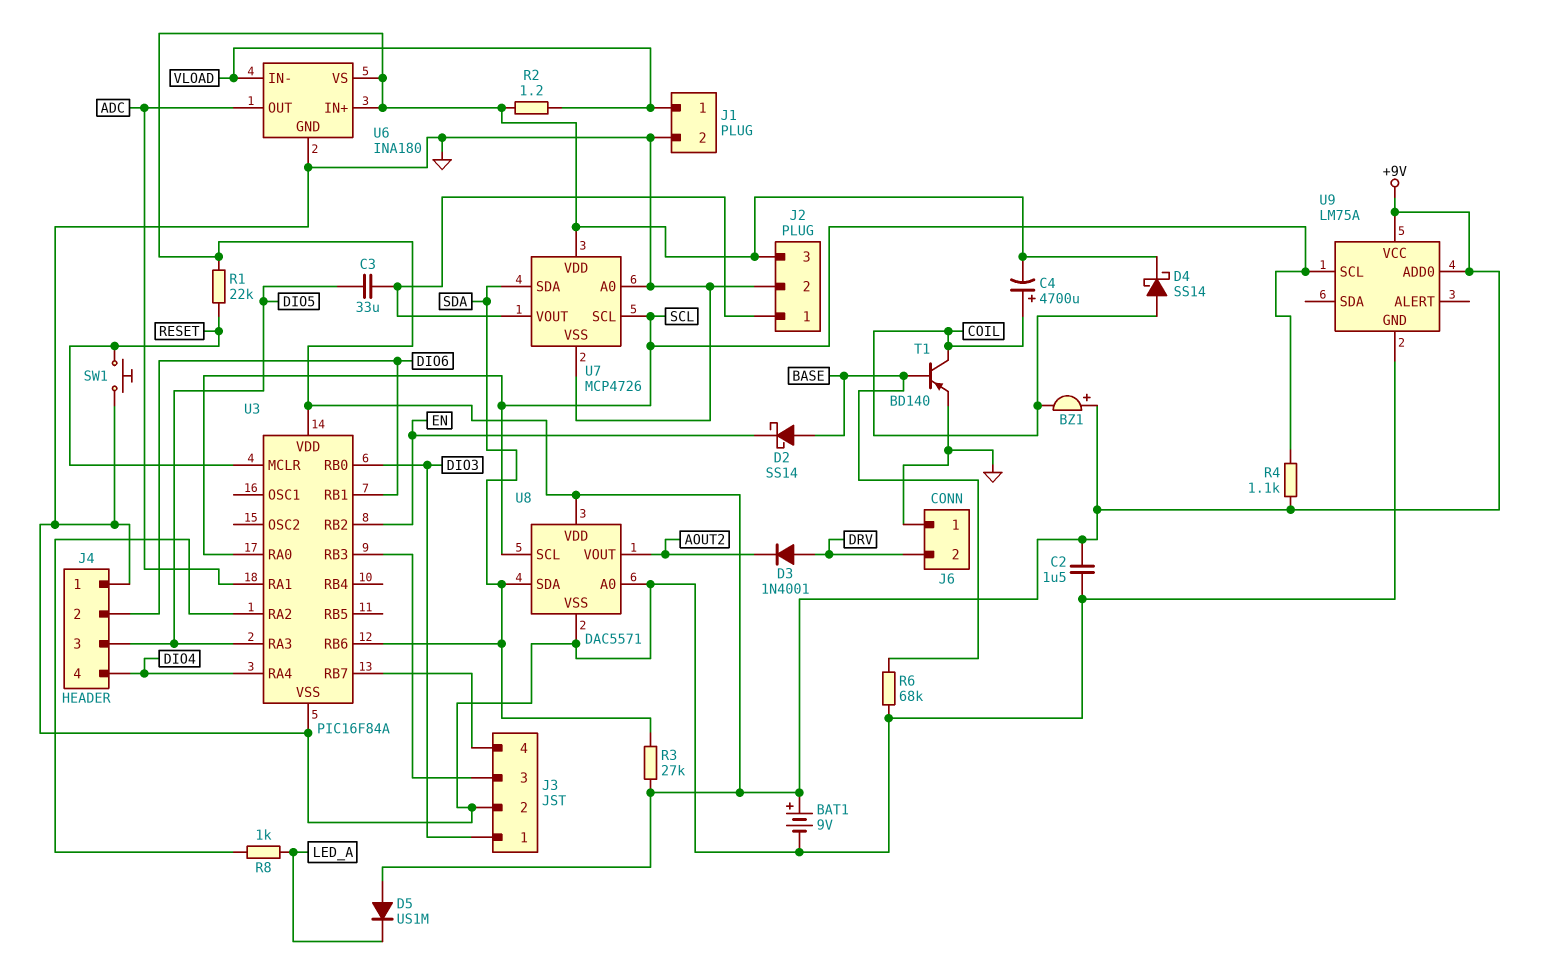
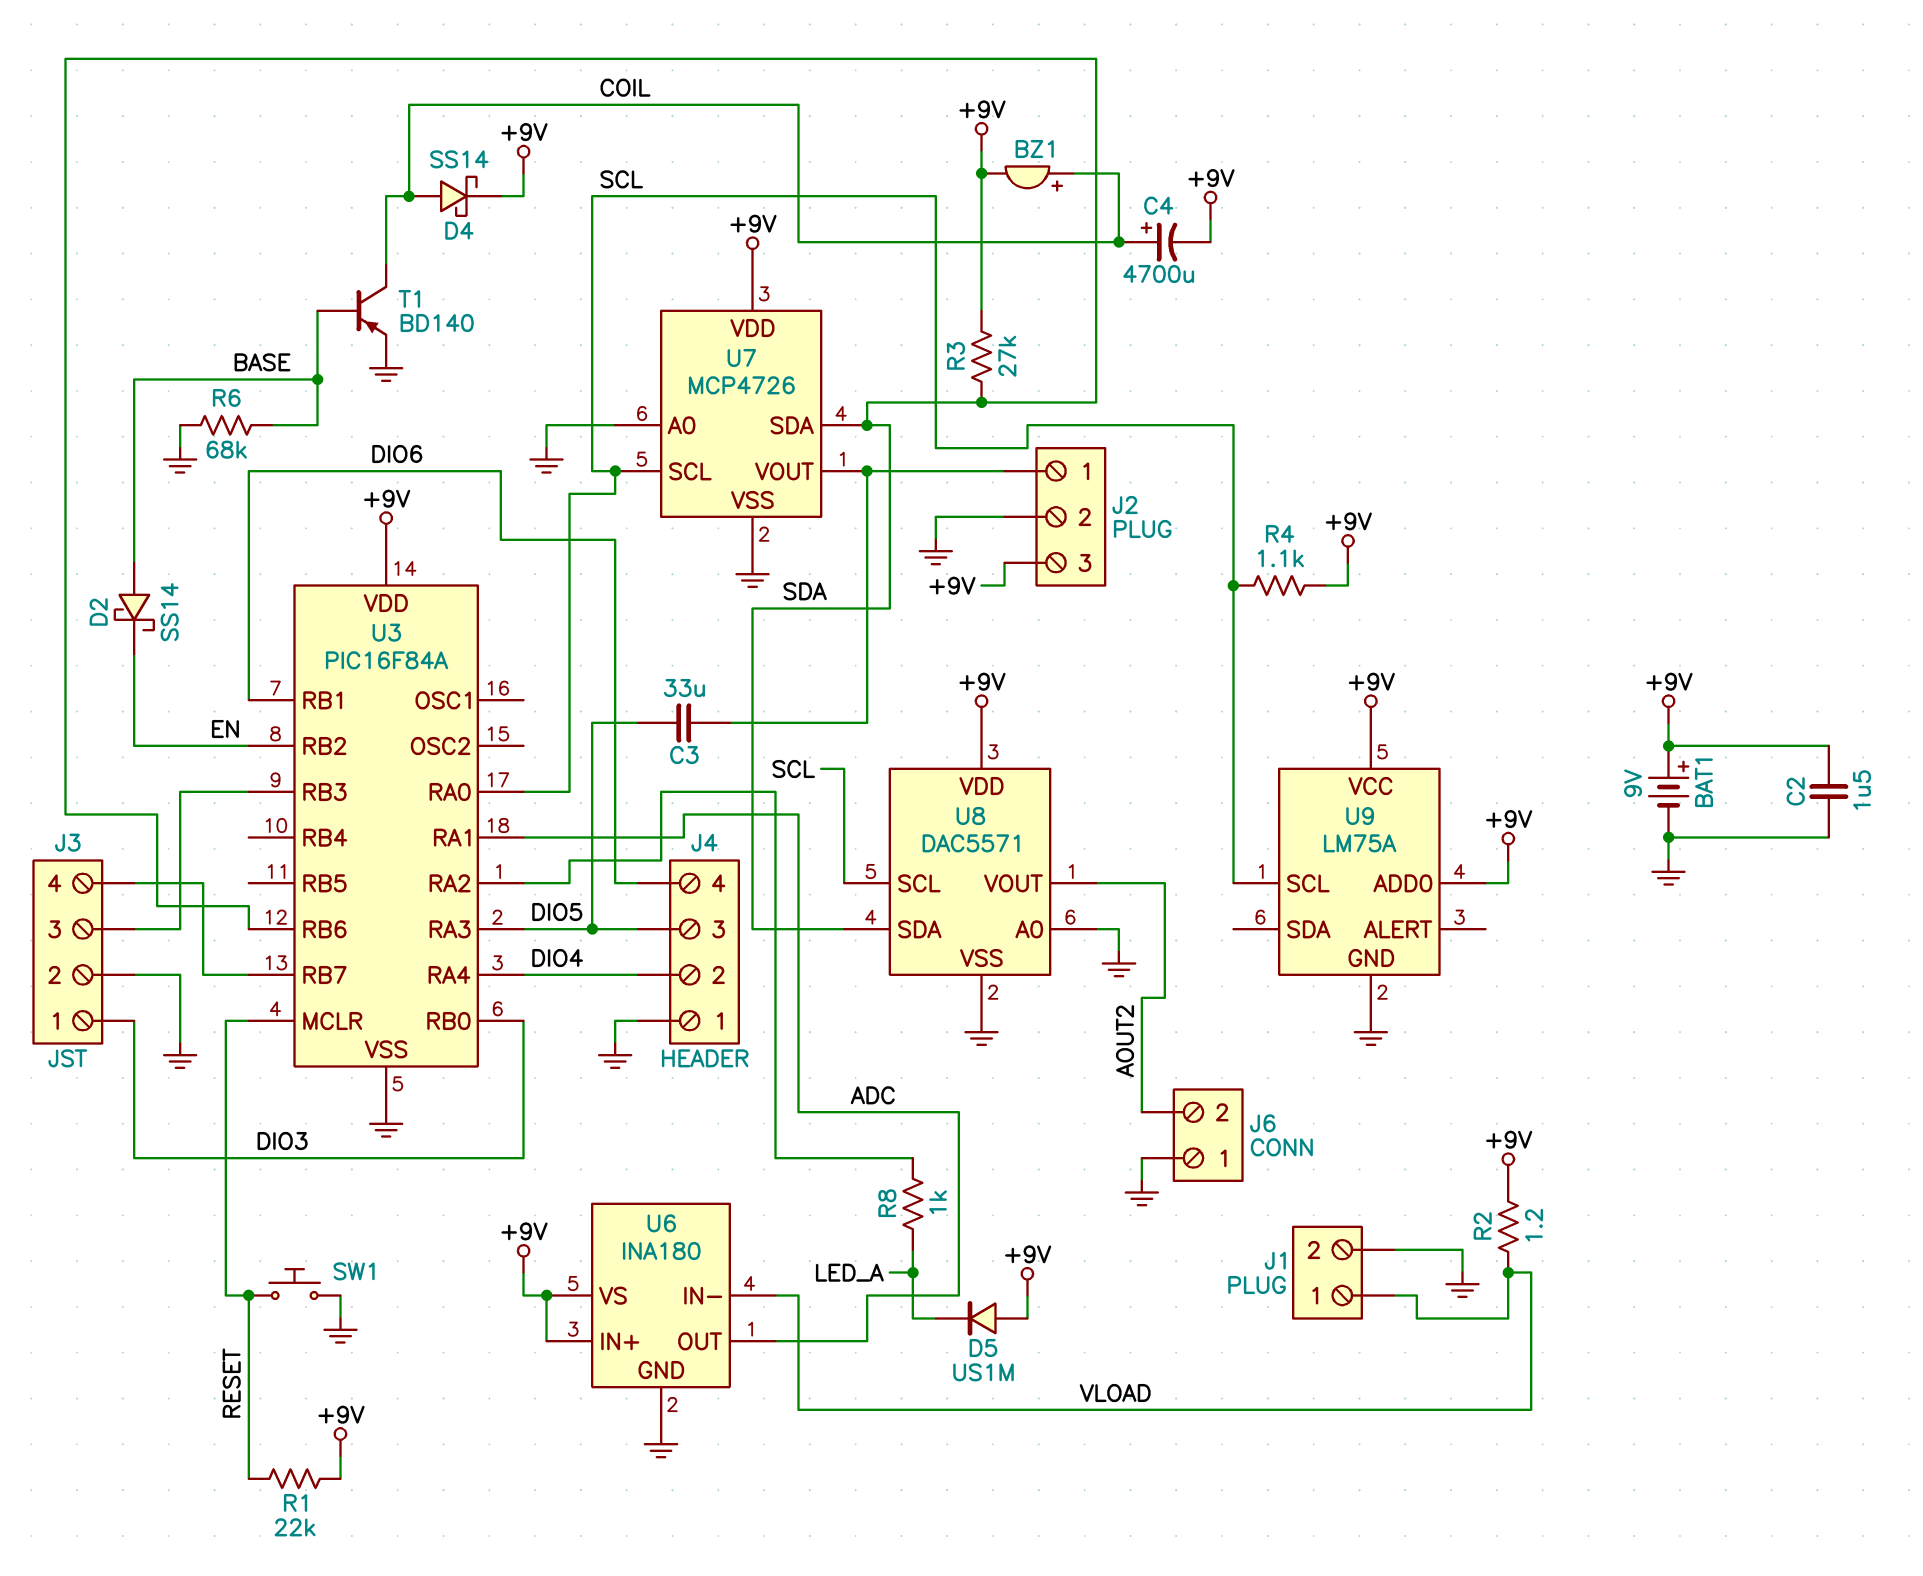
BZ1: buzzer (plus +9V, minus COIL) -> buzzer (plus COIL, minus +9V)
D3: diode 1N4001 (A DRV, K AOUT2) -> none
J4 pin 2: DIO6 -> DIO4
J4 pin 4: DIO4 -> DIO6
J6 pin 2: DRV -> AOUT2

